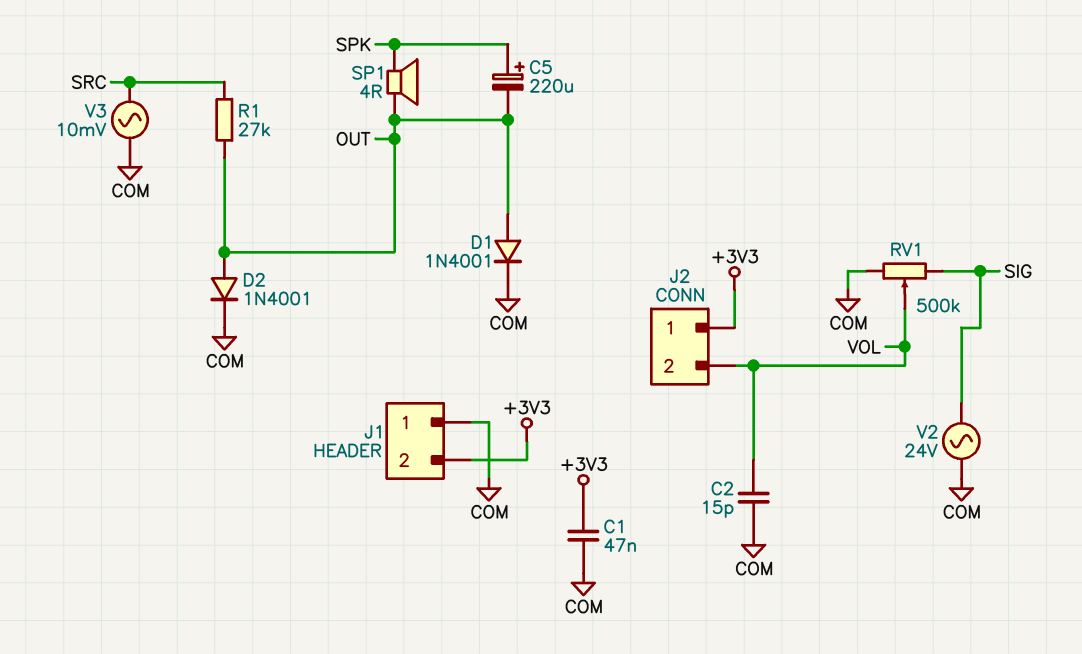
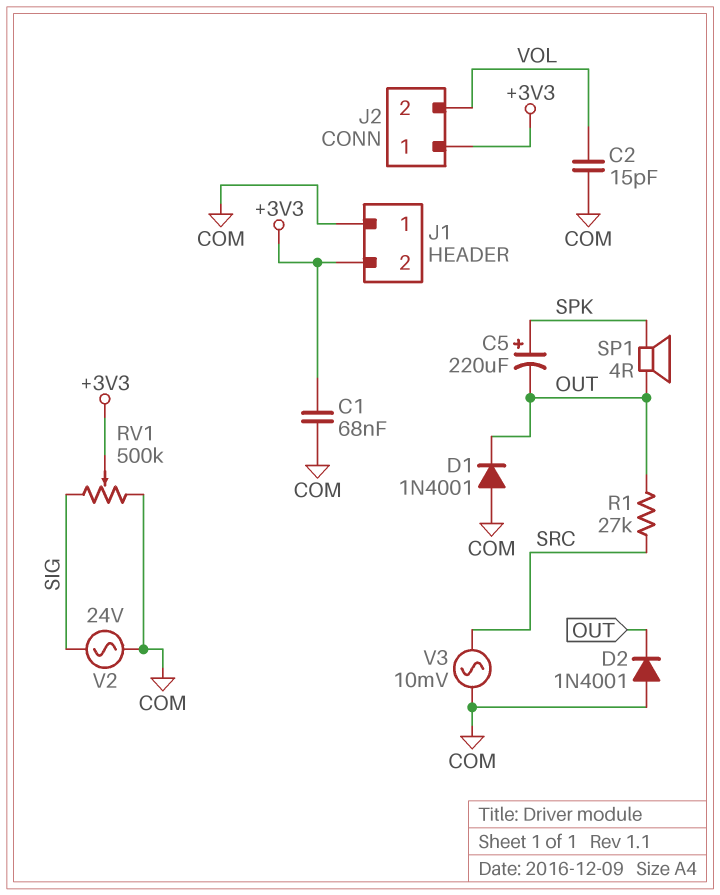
C1: 47nF (+3V3, COM) -> 68nF (+3V3, COM)
D1: diode 1N4001 (A OUT, K COM) -> diode 1N4001 (A COM, K OUT)
D2: diode 1N4001 (A OUT, K COM) -> diode 1N4001 (A COM, K OUT)
RV1: 500k (COM, SIG, wiper VOL) -> 500k (COM, SIG, wiper +3V3)

